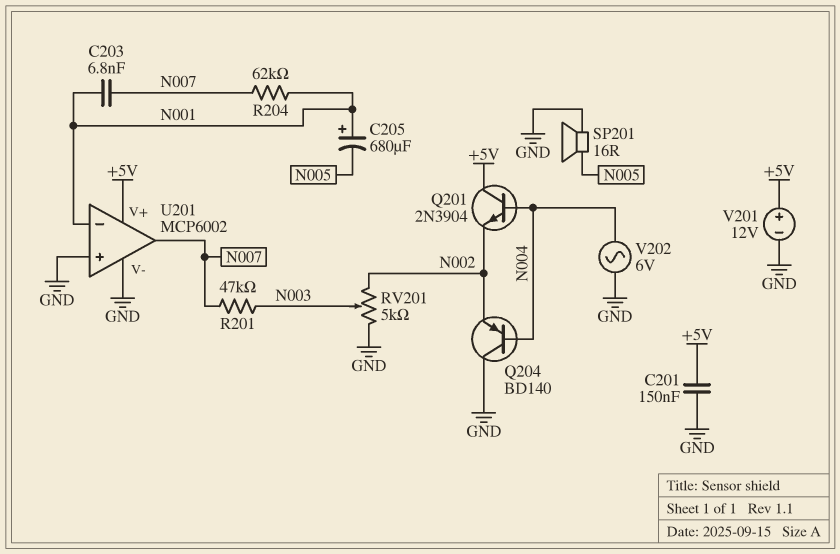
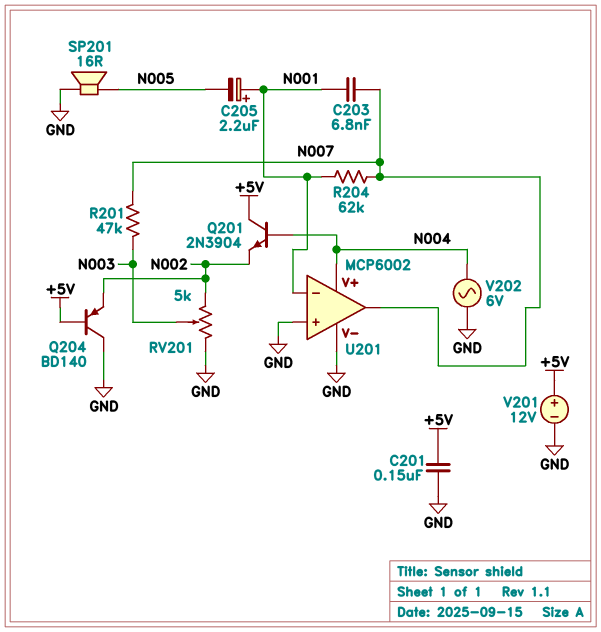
C205: 680uF (plus N001, minus N005) -> 2.2uF (plus N001, minus N005)
Q204: PNP BD140 (B N004, C GND, E N002) -> PNP BD140 (B +5V, C GND, E N002)
U201 pin V+: +5V -> N004

